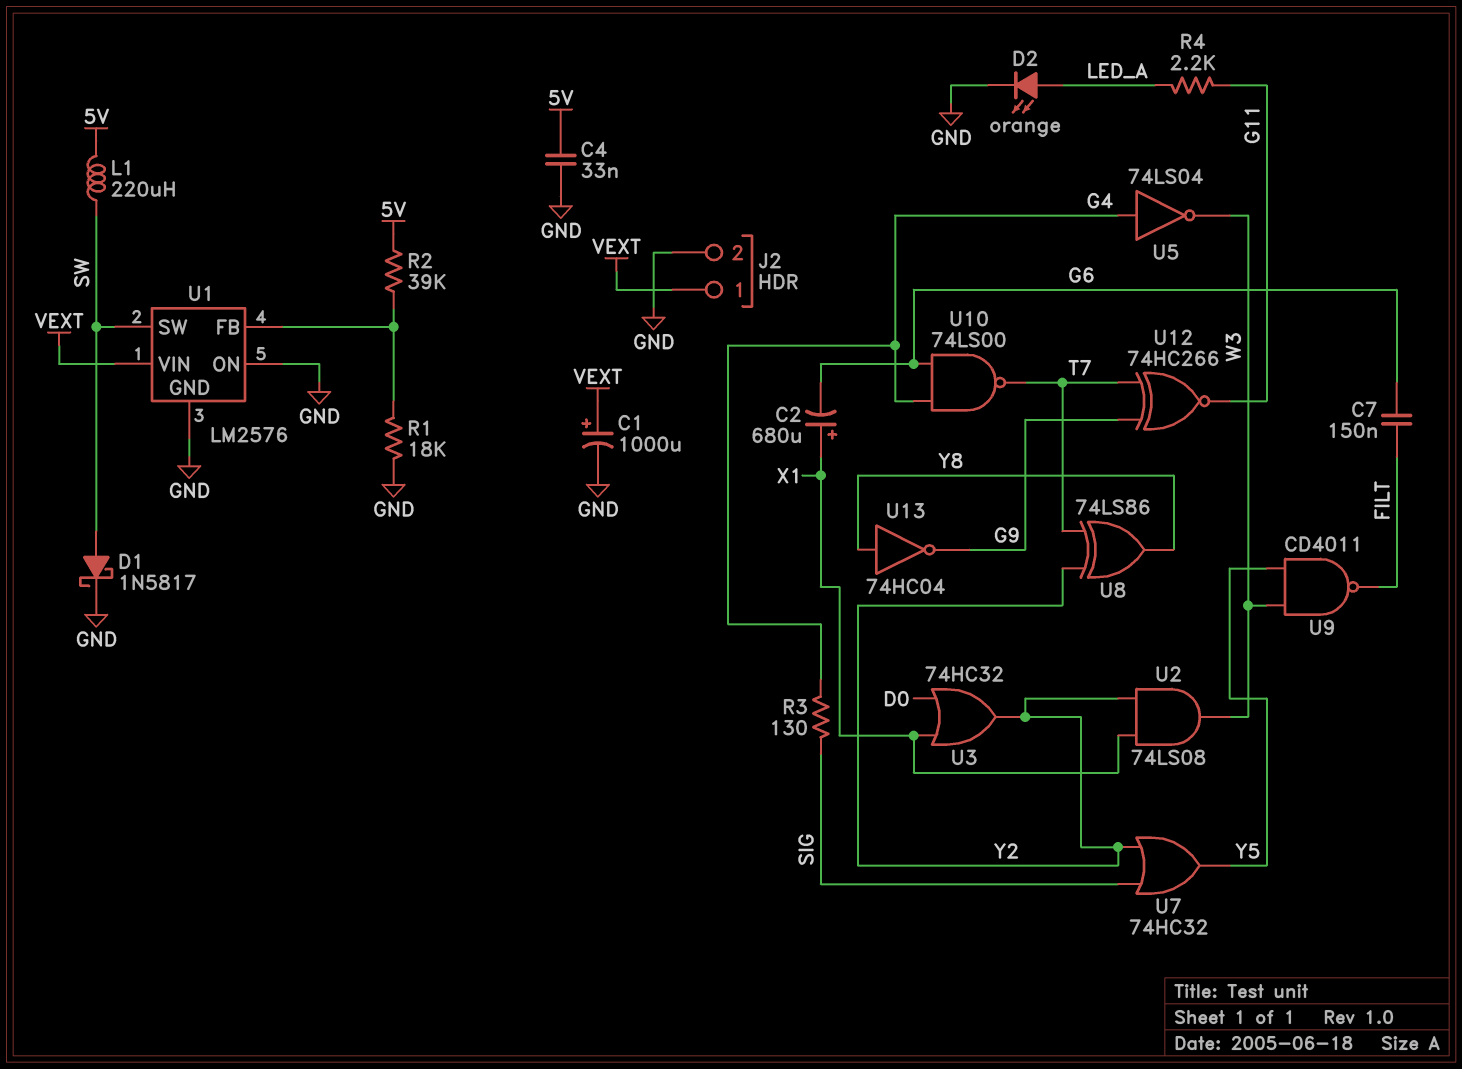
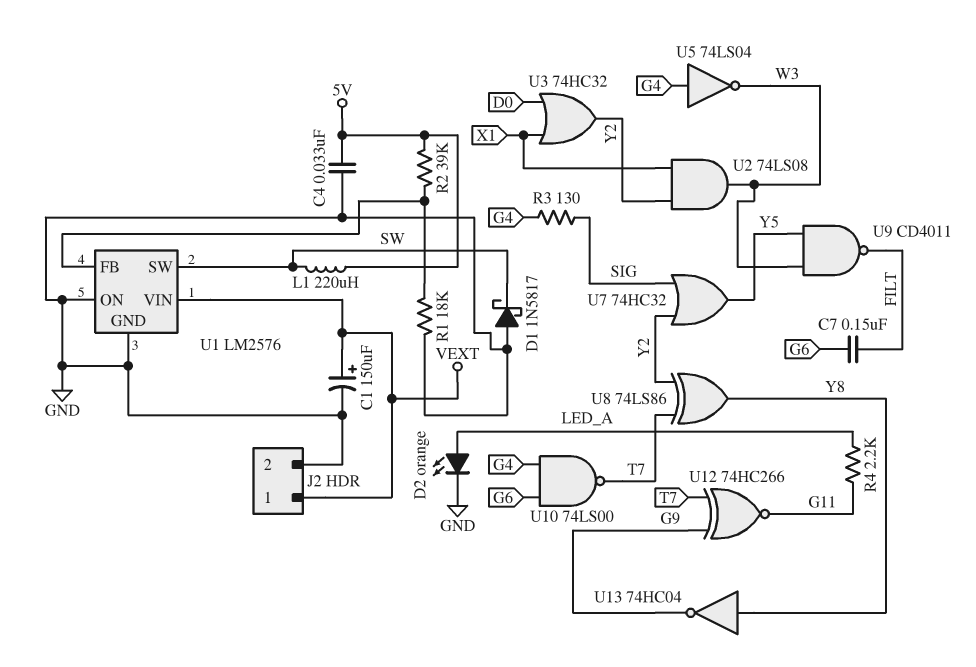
C1: 1000uF (plus VEXT, minus GND) -> 150uF (plus VEXT, minus GND)
C2: 680uF (plus X1, minus G6) -> none
D1: schottky 1N5817 (A SW, K GND) -> schottky 1N5817 (A GND, K SW)

